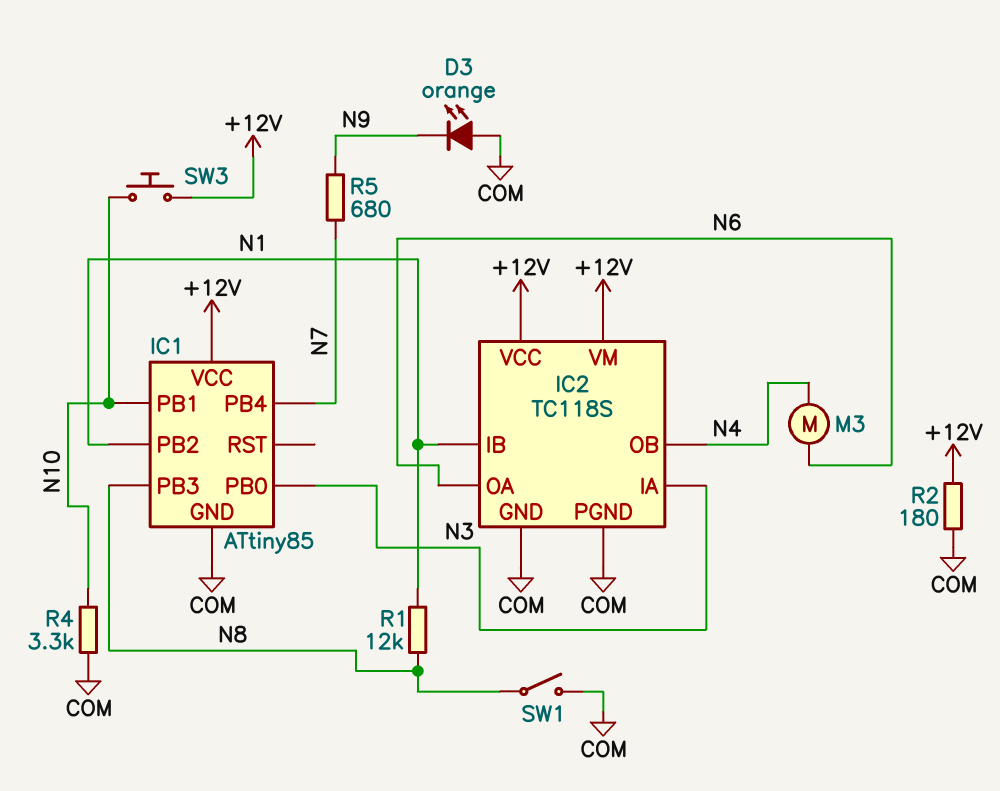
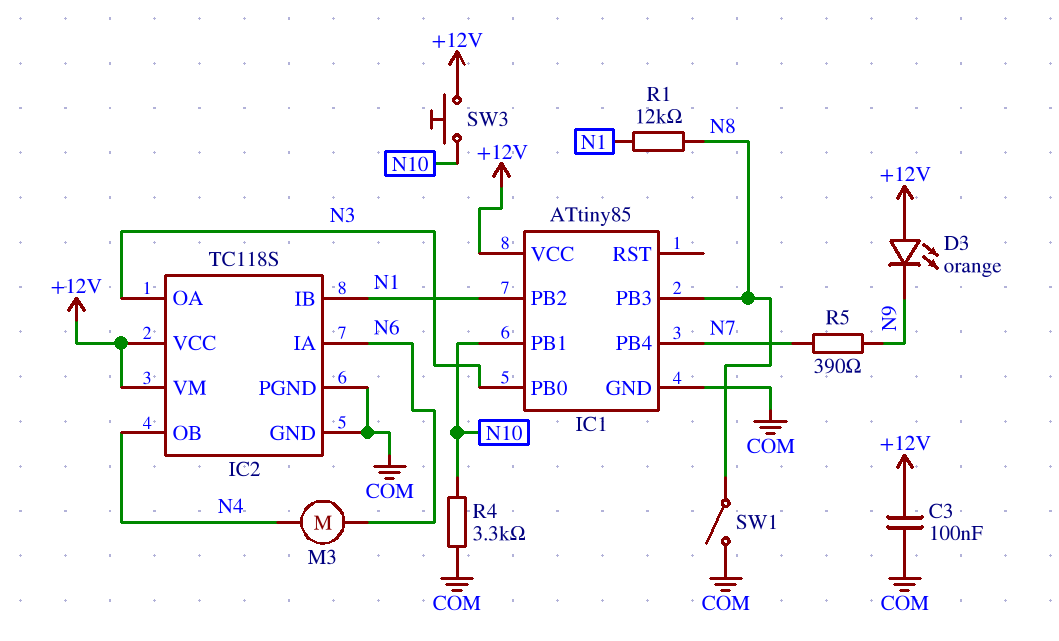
C3: none -> 100nF (+12V, COM)
D3: LED orange (A COM, K N9) -> LED orange (A +12V, K N9)
IC2 pin IA: N3 -> N6
IC2 pin OA: N6 -> N3
R2: 180 (+12V, COM) -> none
R5: 680 (N7, N9) -> 390 (N7, N9)

